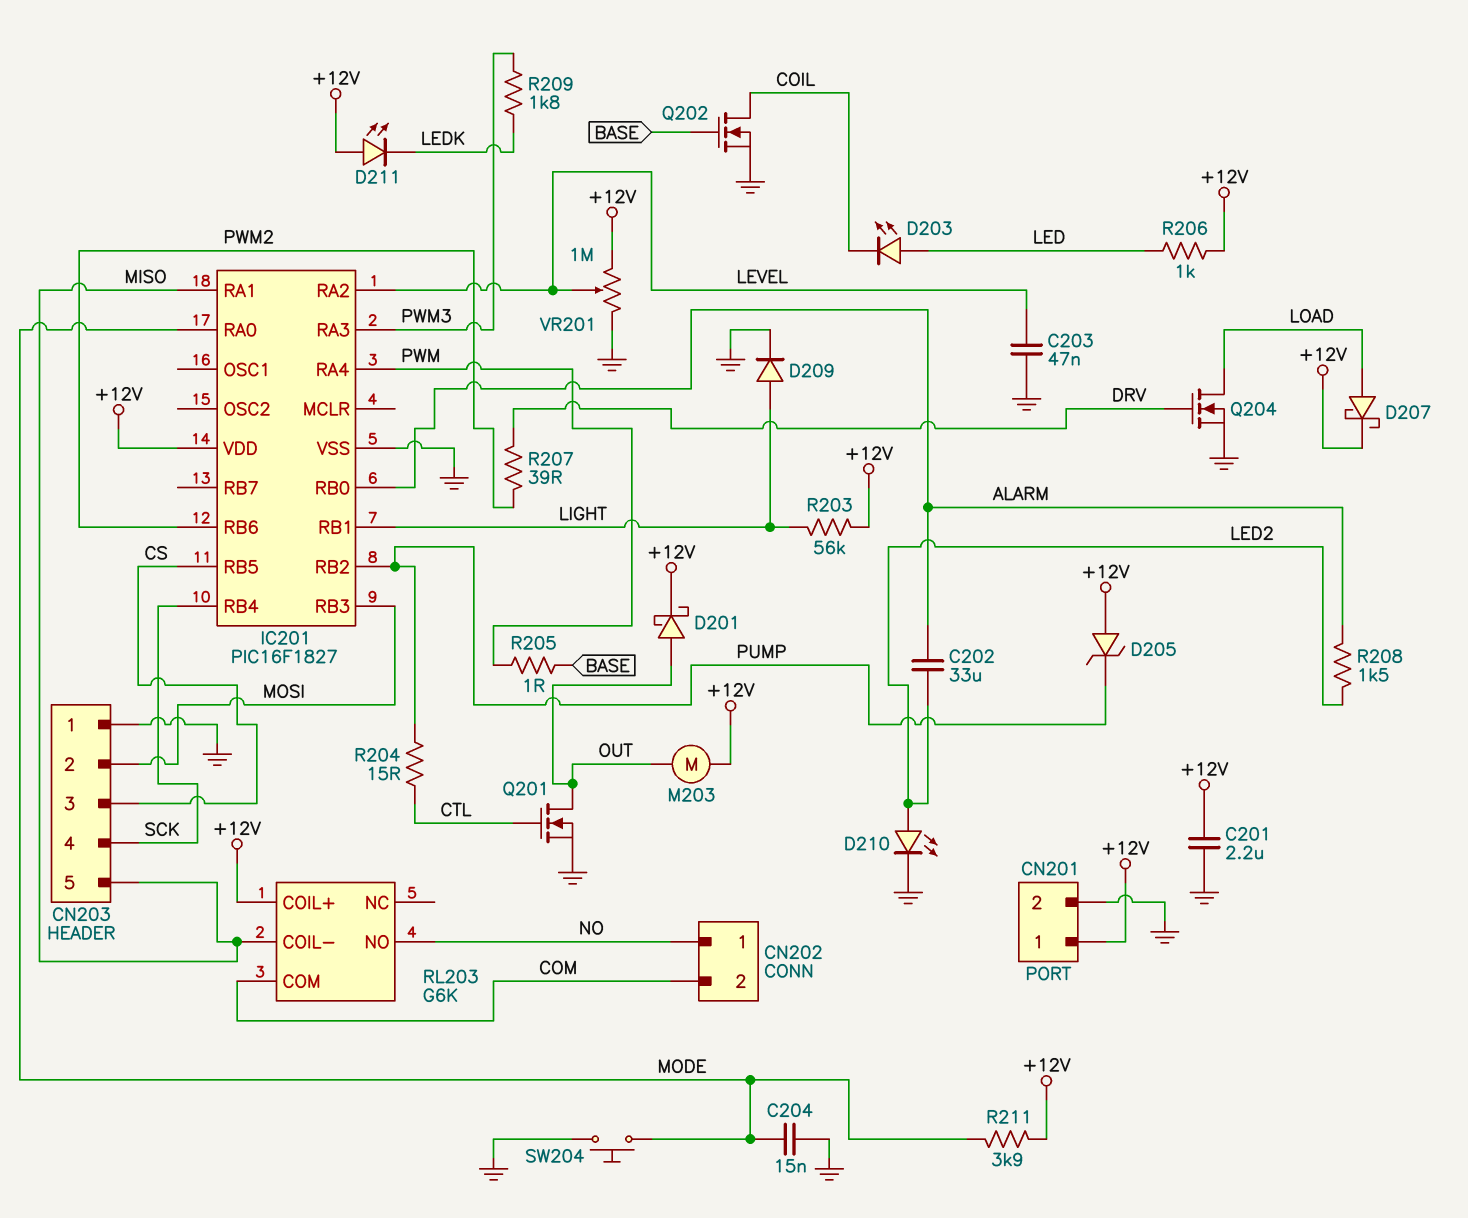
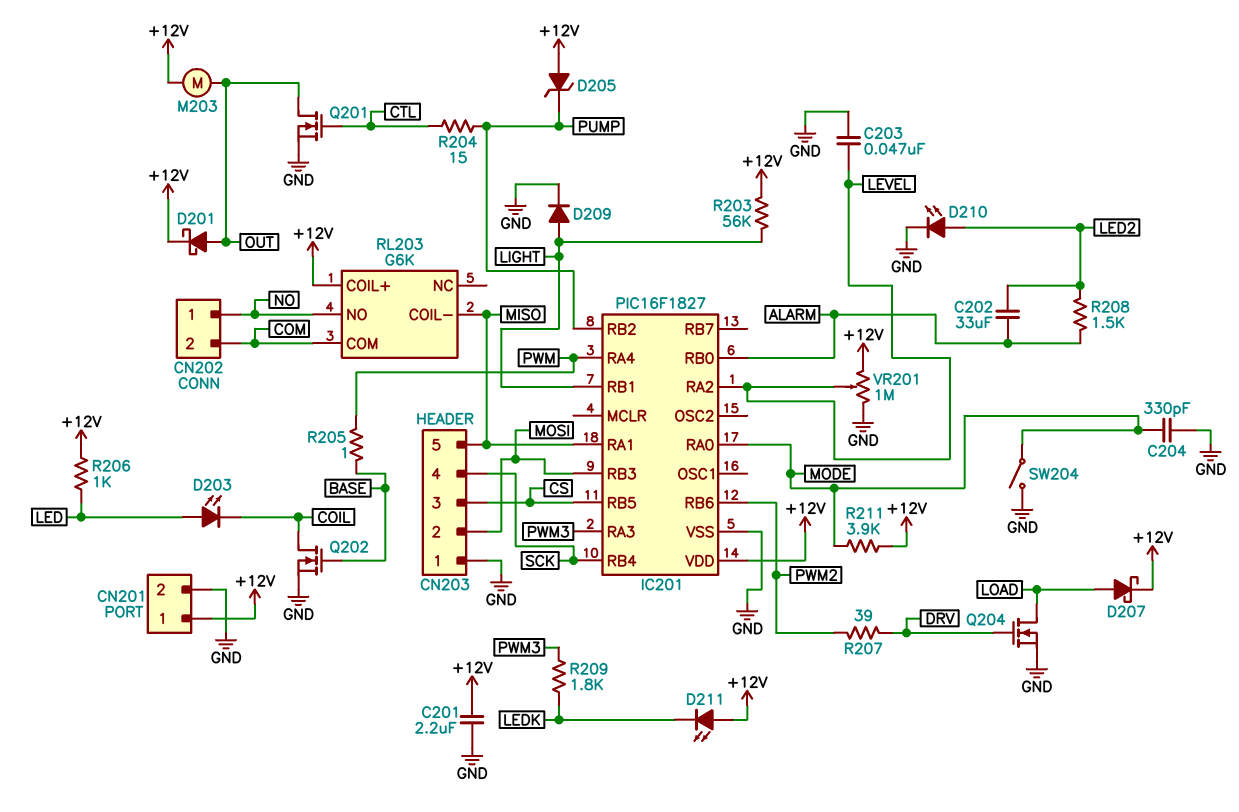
C204: 15nF (GND, MODE) -> 330pF (GND, MODE)
SW204: button (GND, MODE) -> switch (GND, MODE)

